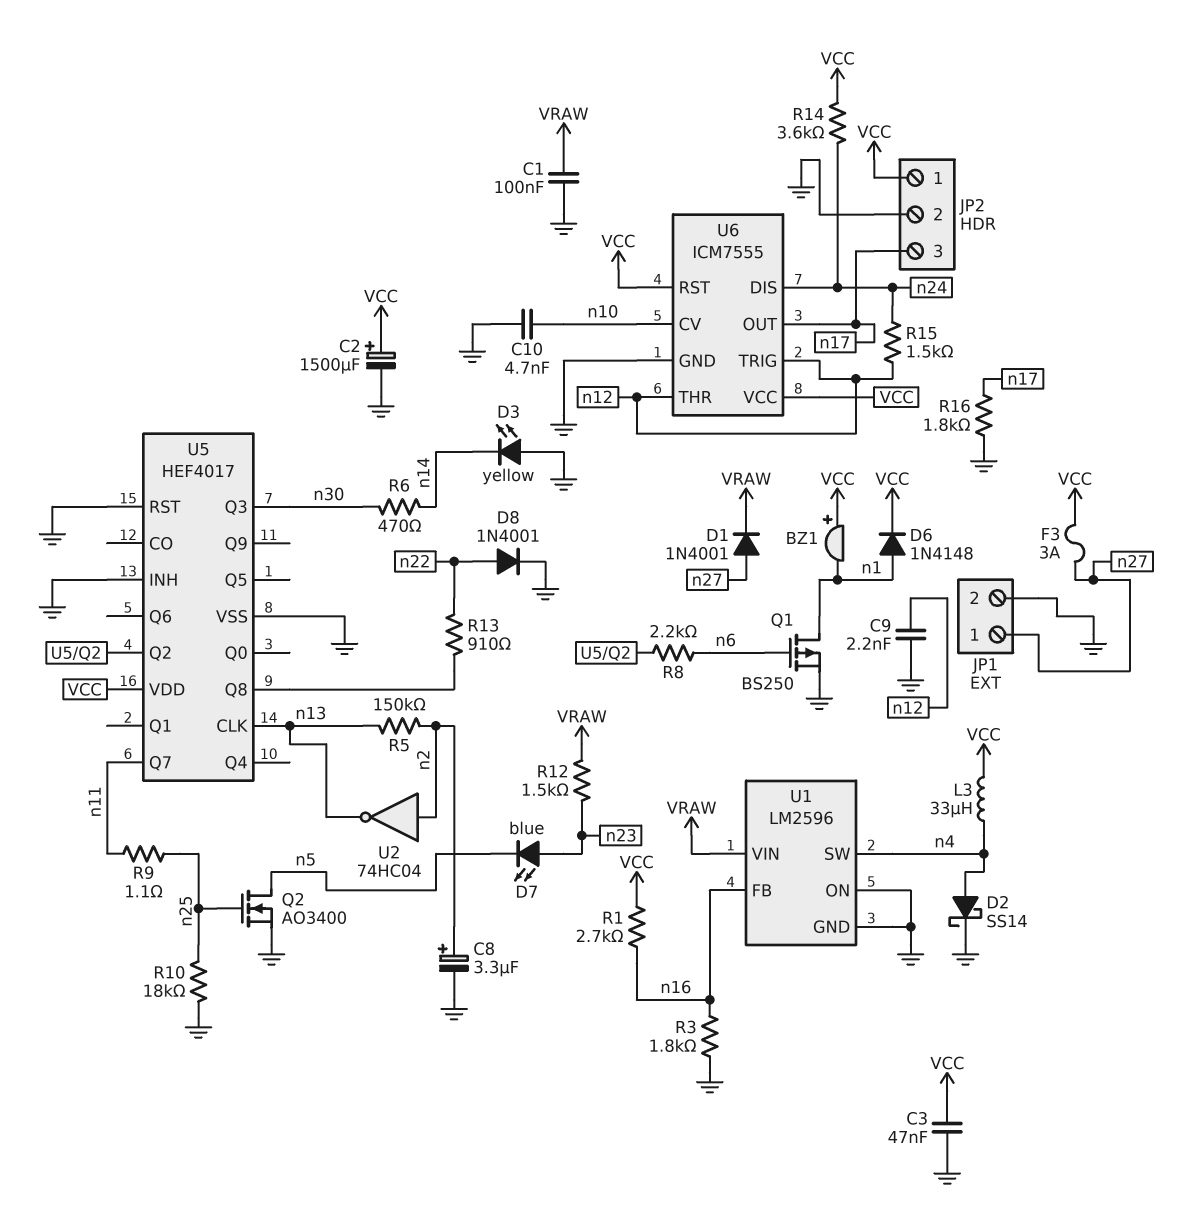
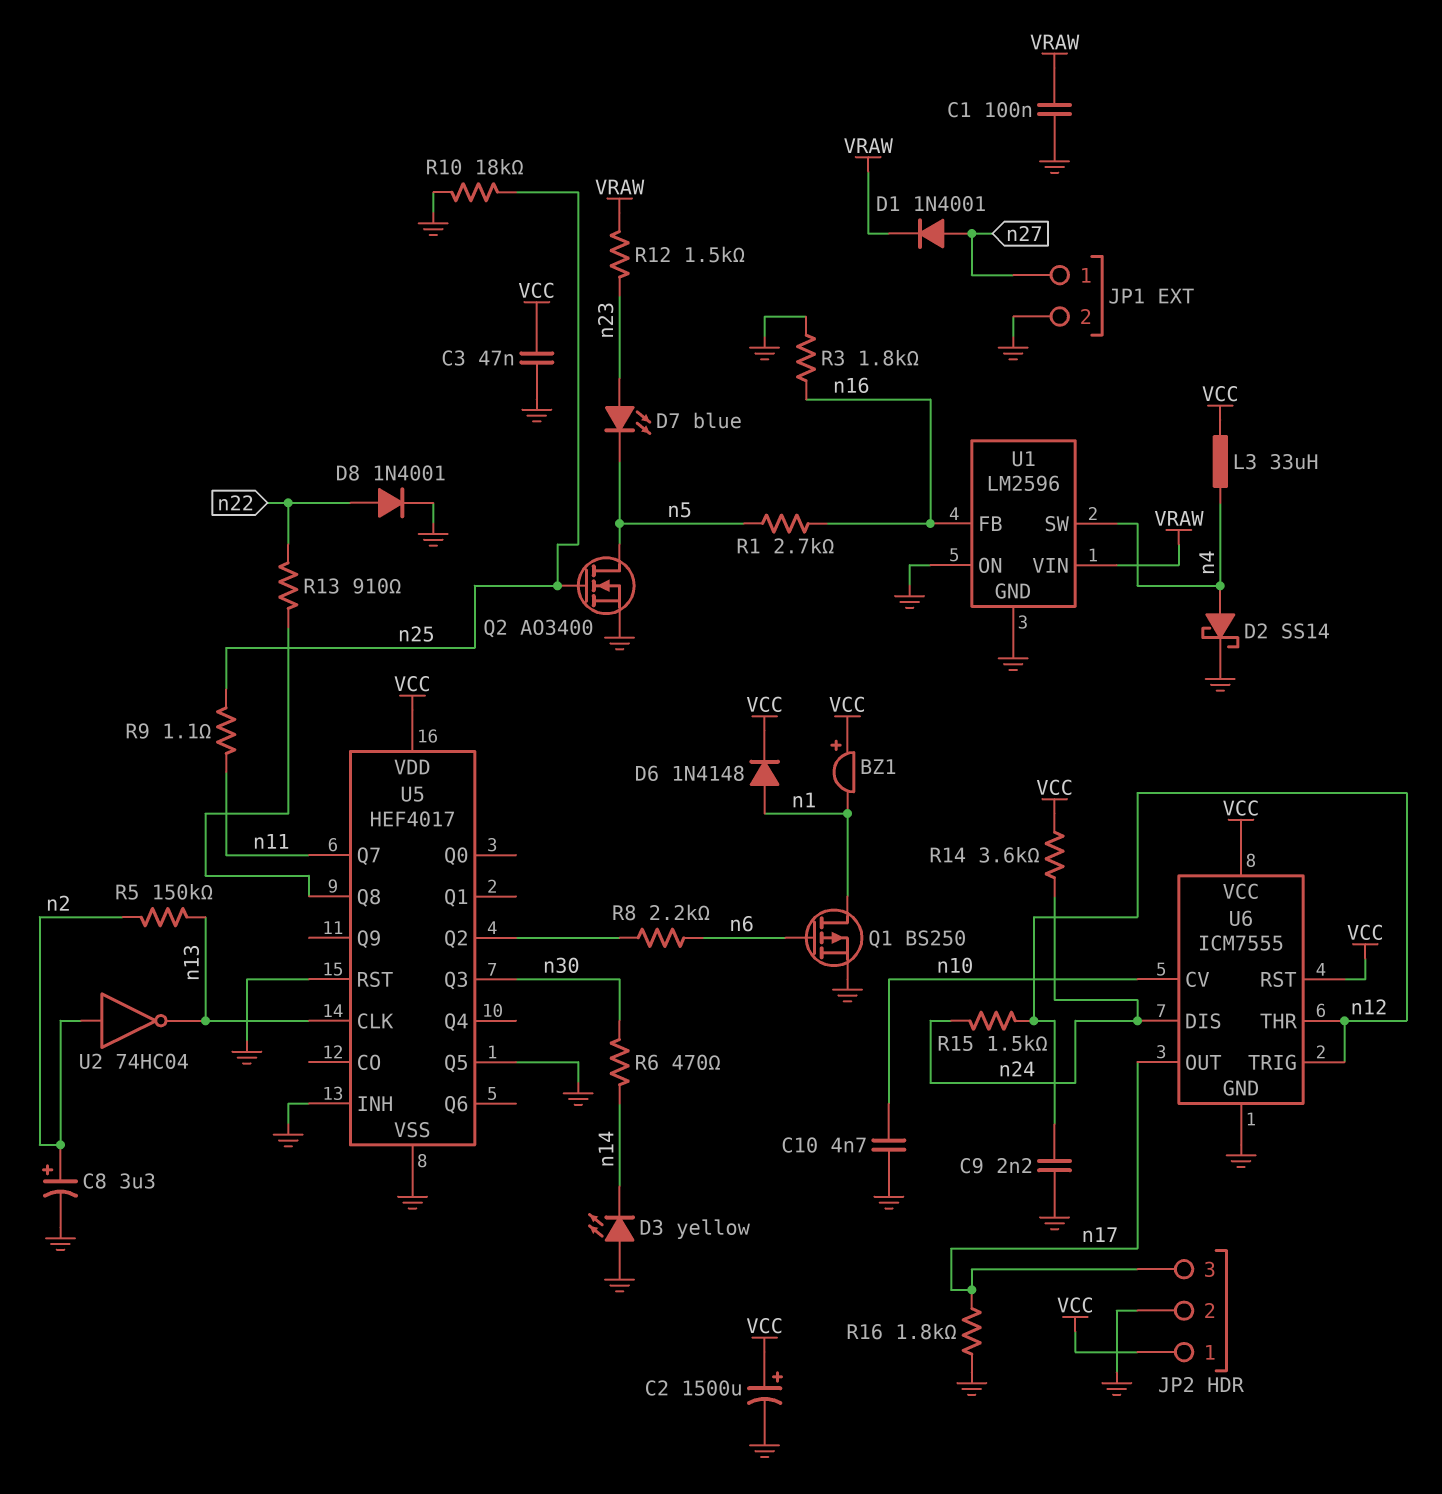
F3: 3A (VCC, n27) -> none
R1: 2.7k (VCC, n16) -> 2.7k (n5, n16)
U5 pin Q5: none -> GND

